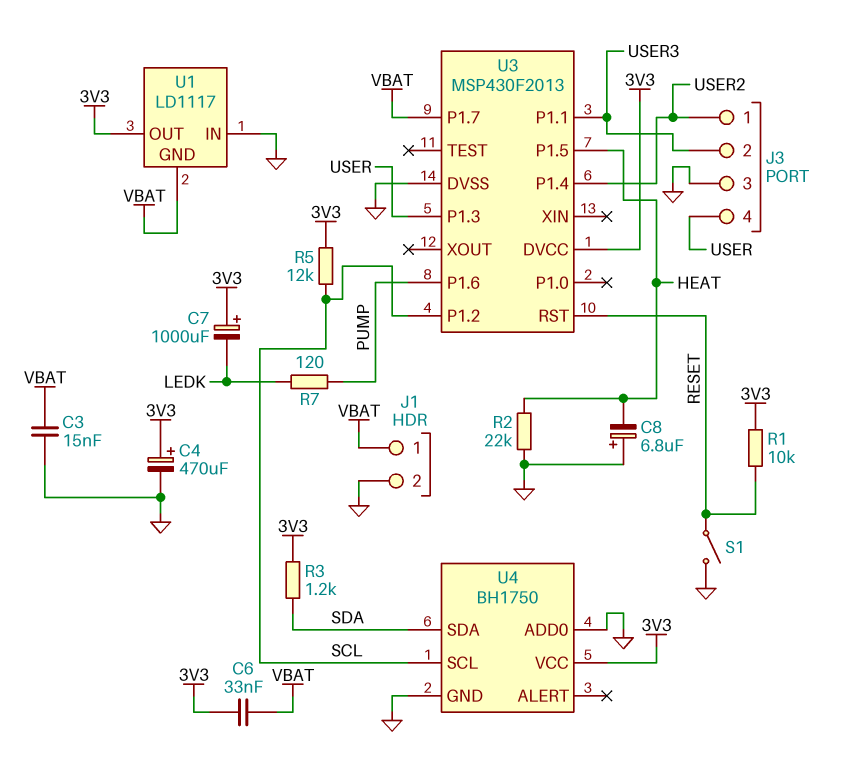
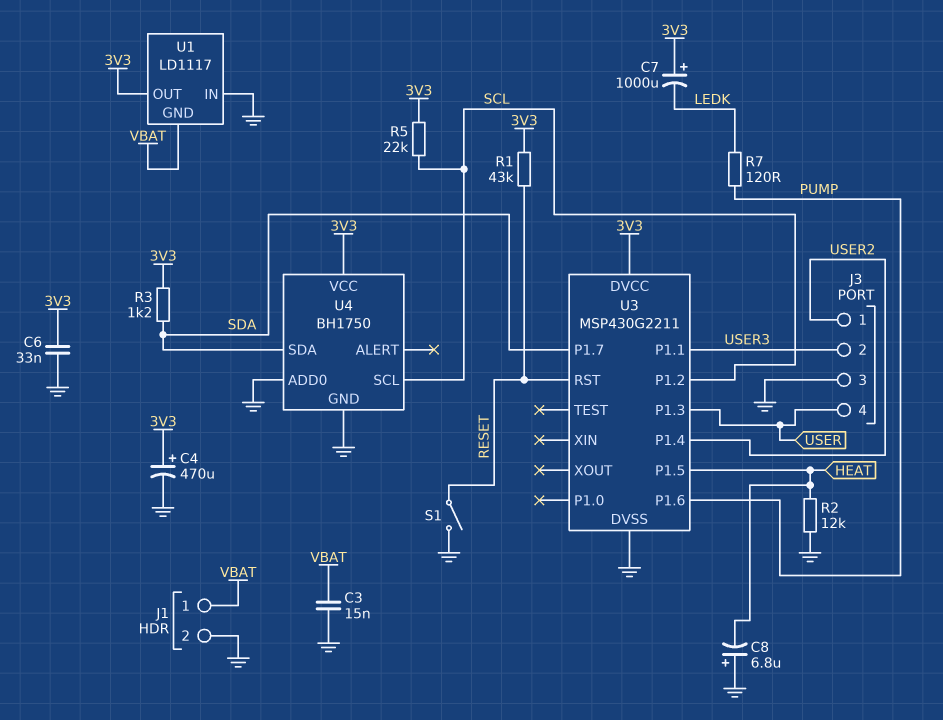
C6: 33nF (3V3, VBAT) -> 33nF (3V3, GND)
R1: 10k (3V3, RESET) -> 43k (3V3, RESET)
R2: 22k (GND, HEAT) -> 12k (GND, HEAT)
R5: 12k (3V3, SCL) -> 22k (3V3, SCL)
U3: MSP430F2013 -> MSP430G2211
U3 pin P1.7: VBAT -> SDA

